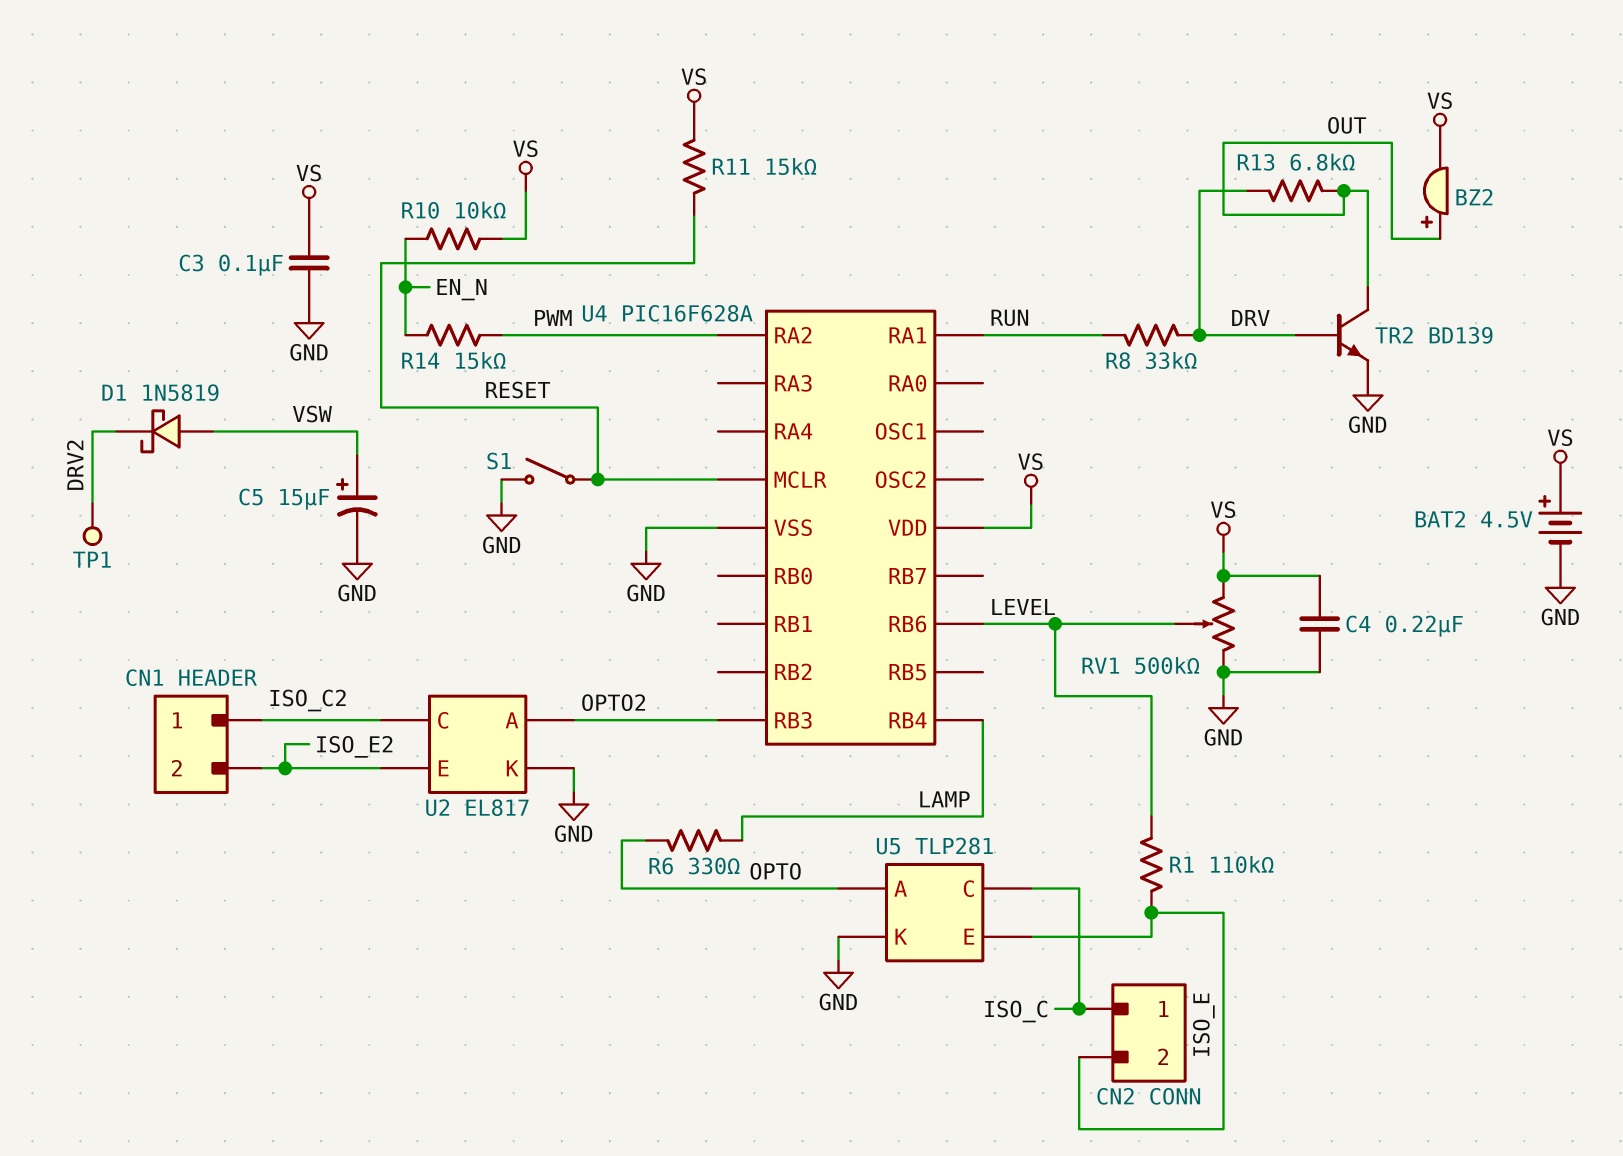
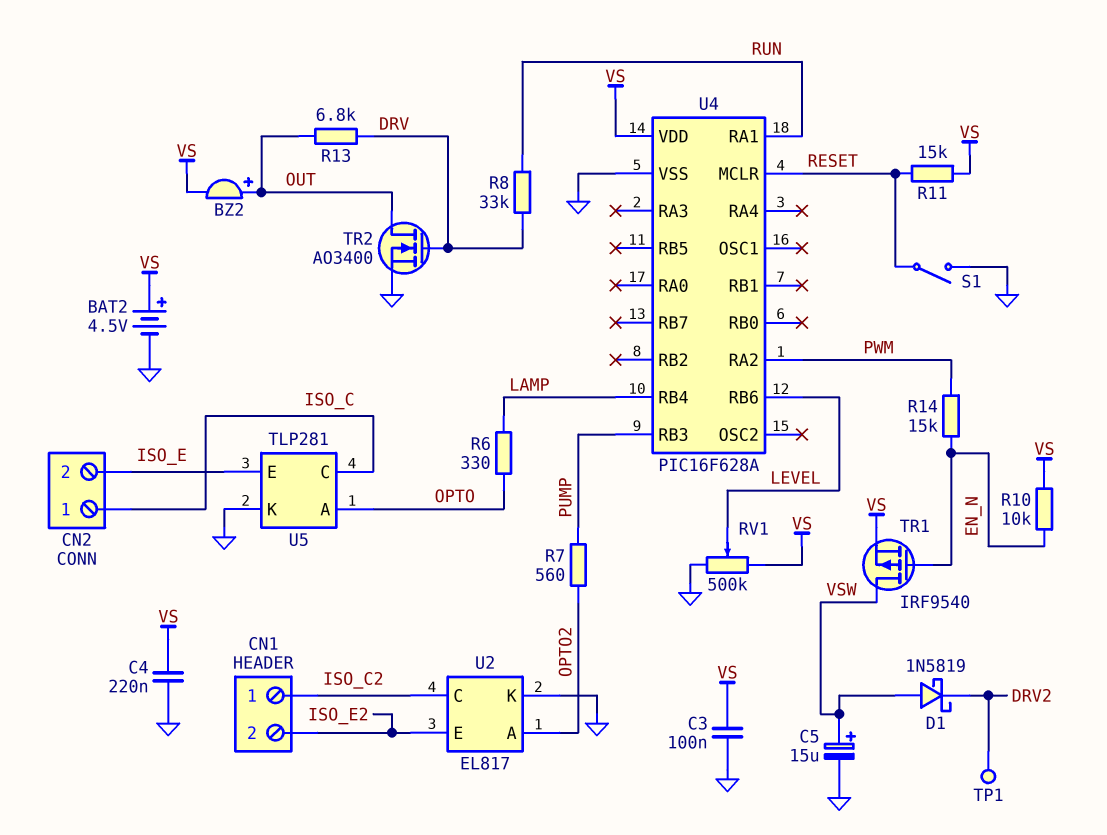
R1: 110k (ISO_E, LEVEL) -> none
R7: none -> 560 (OPTO2, PUMP)
TR1: none -> PMOS IRF9540 (G EN_N, D VSW, S VS)
TR2: NPN BD139 (B DRV, C OUT, E GND) -> NMOS AO3400 (G DRV, D OUT, S GND)
U4 pin RB3: OPTO2 -> PUMP

